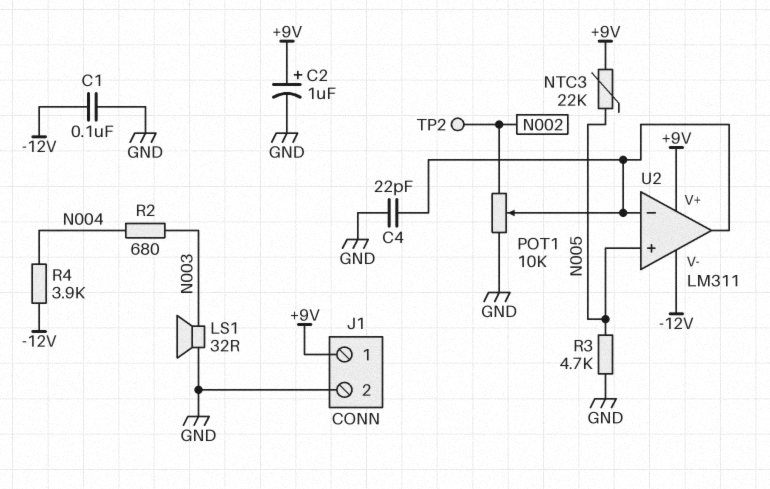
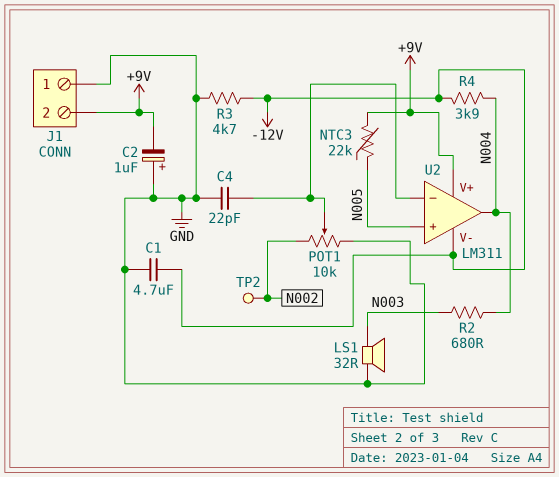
C1: 100nF (-12V, GND) -> 4.7uF (-12V, GND)
C2: 1uF (plus +9V, minus GND) -> 1uF (plus GND, minus +9V)
J1 pin 1: +9V -> GND
J1 pin 2: GND -> +9V
R3: 4.7k (GND, N005) -> 4.7k (-12V, GND)
U2 pin out: U2/in- -> N004

